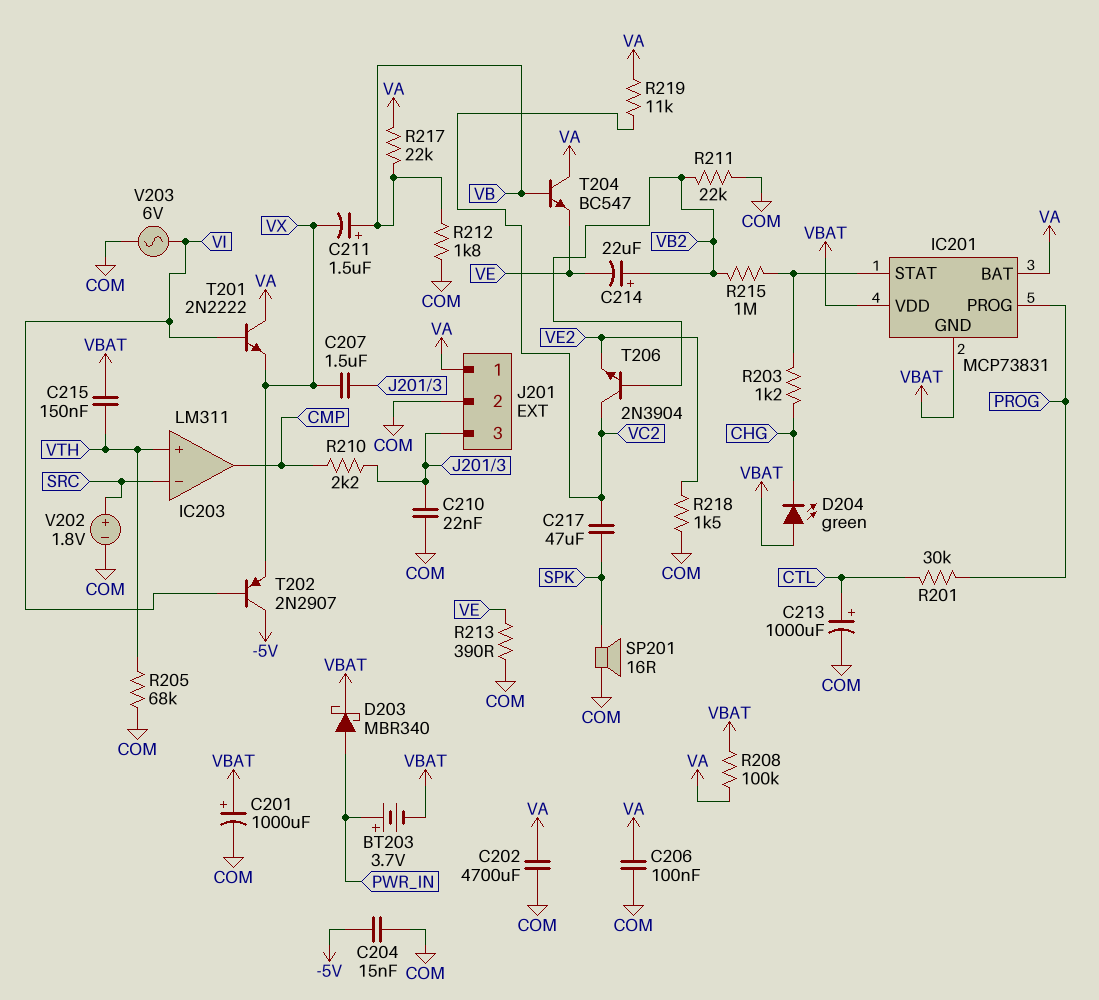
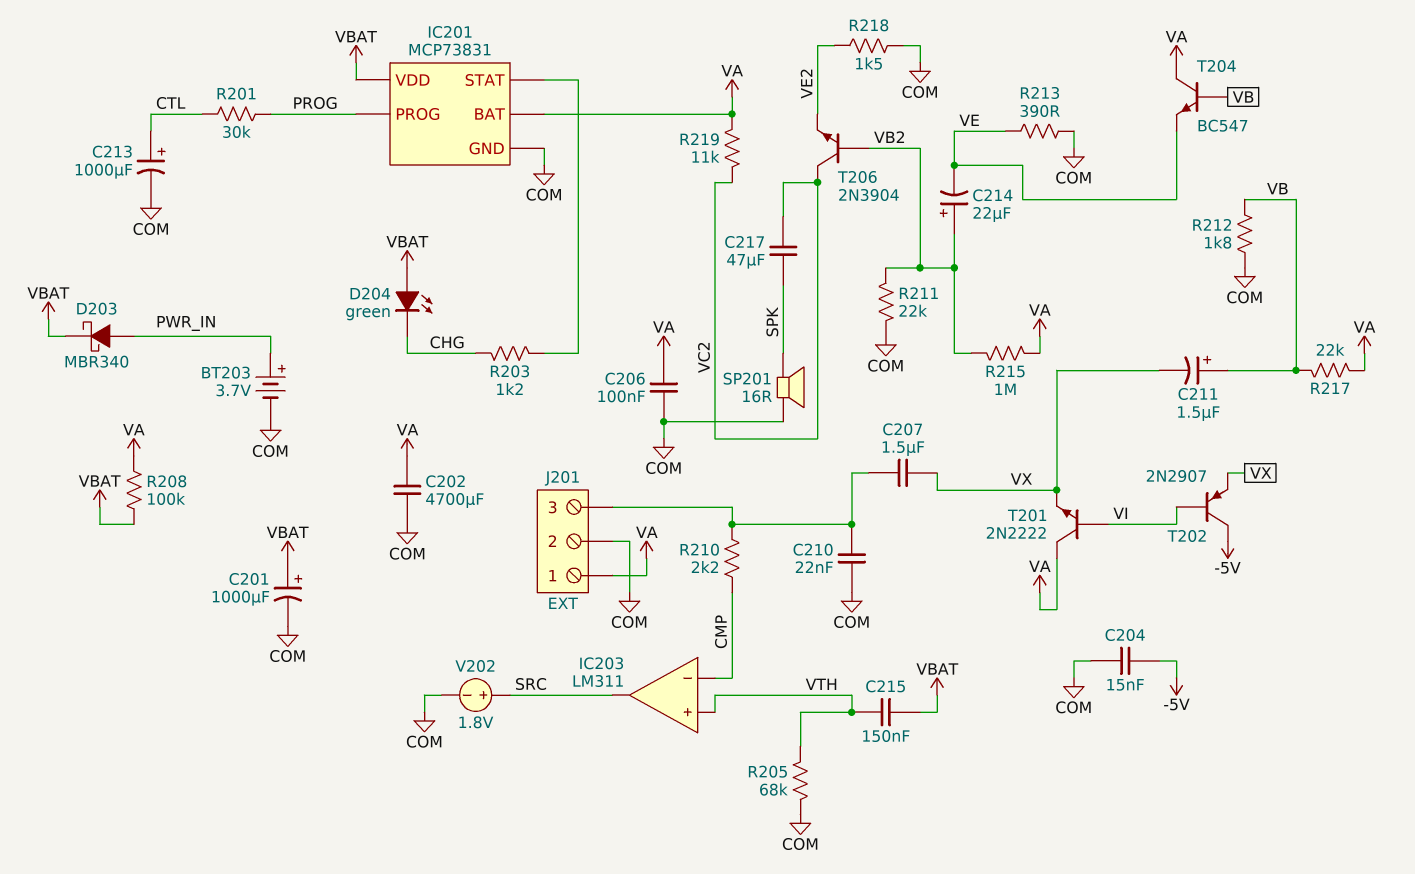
BT203: 3.7V (plus PWR_IN, minus VBAT) -> 3.7V (plus PWR_IN, minus COM)
IC201 pin GND: VBAT -> COM
IC203 pin in-: SRC -> CMP
IC203 pin out: CMP -> SRC
R215: 1M (IC201/STAT, VB2) -> 1M (VA, VB2)
V203: AC 6V (COM, VI) -> none

